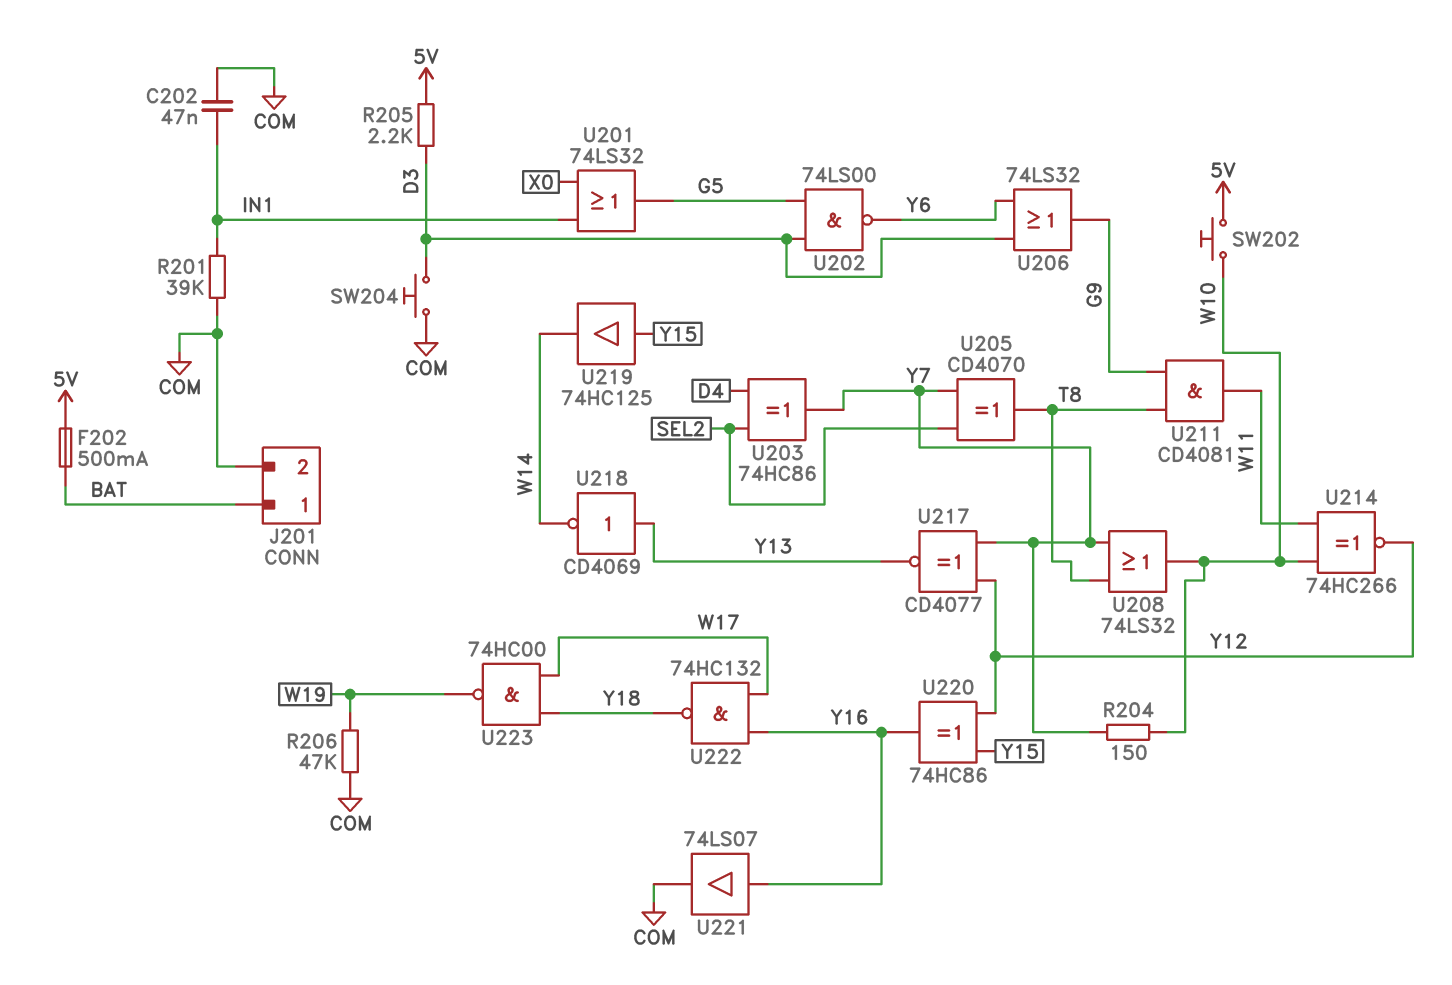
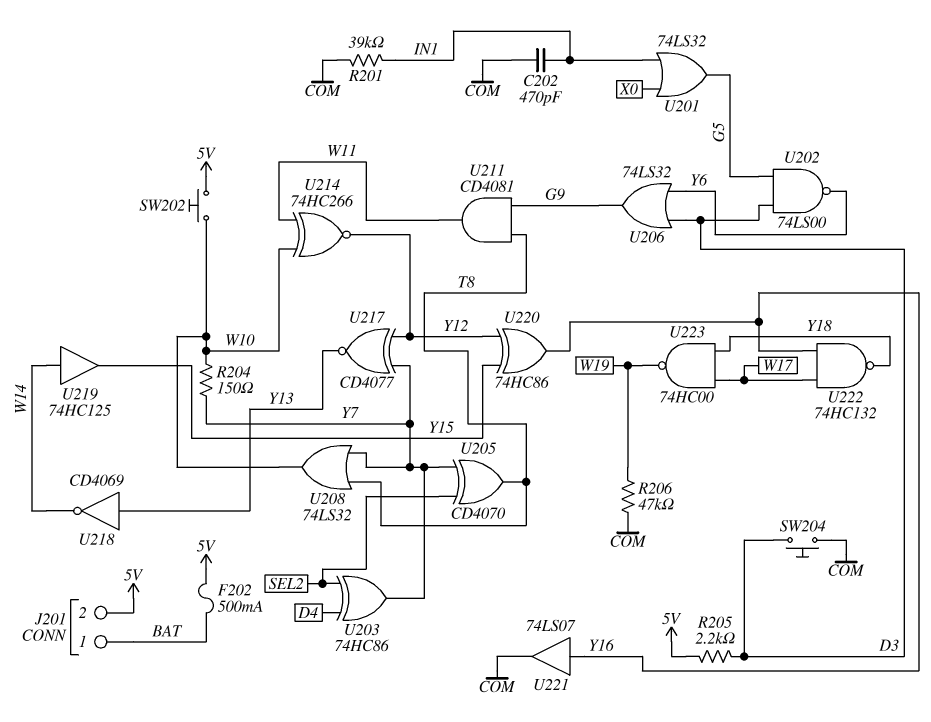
C202: 47nF (COM, IN1) -> 470pF (COM, IN1)
J201 pin 2: COM -> 5V
U219: buffer 74HC125 (in Y15, out W14) -> buffer 74HC125 (in W14, out Y15)

